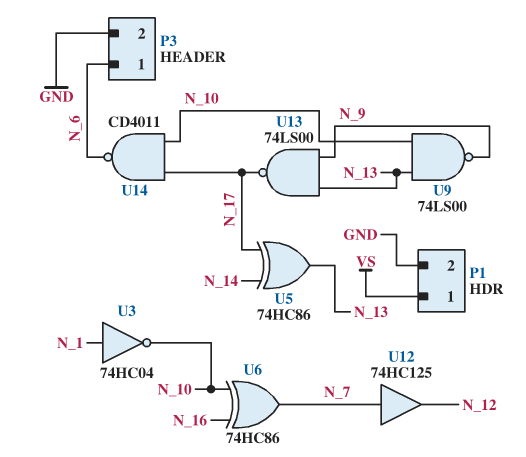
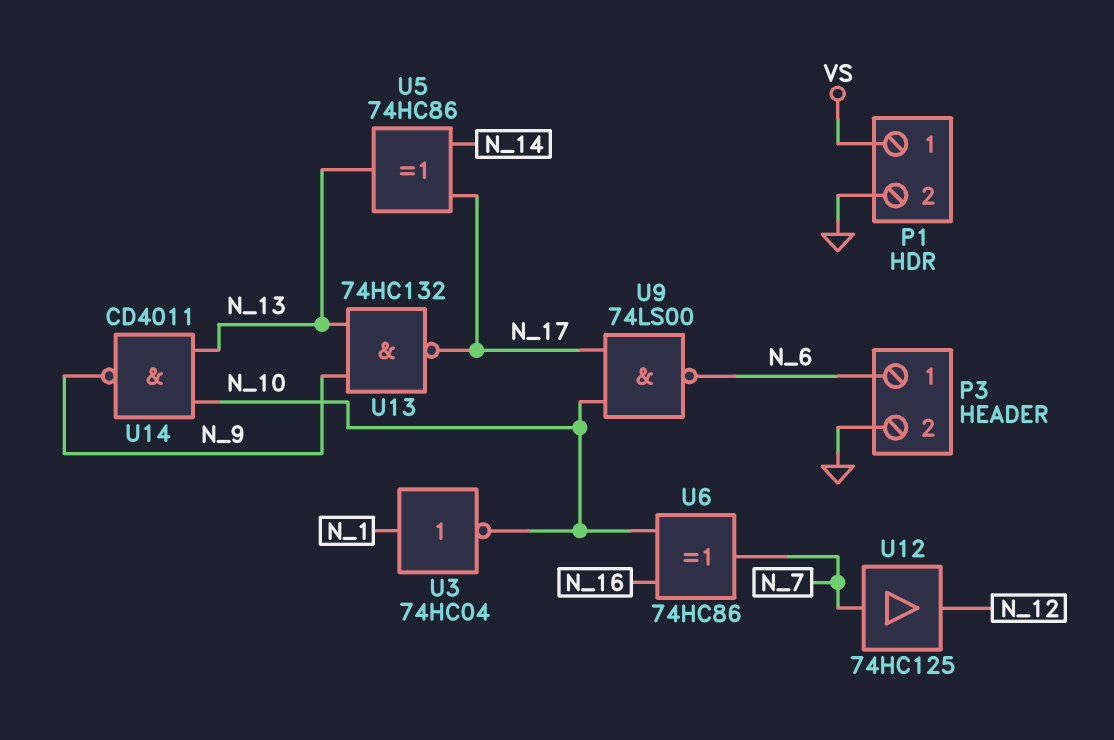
U9: NAND 74LS00 (in N_10, in N_13, out N_9) -> NAND 74LS00 (in N_10, in N_17, out N_6)
U13: NAND 74LS00 (in N_9, in N_13, out N_17) -> NAND 74HC132 (in N_9, in N_13, out N_17)
U14: NAND CD4011 (in N_10, in N_17, out N_6) -> NAND CD4011 (in N_10, in N_13, out N_9)

